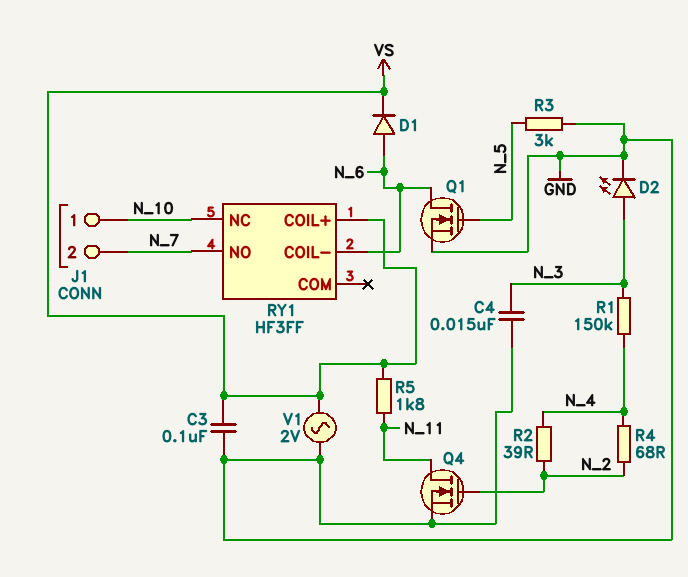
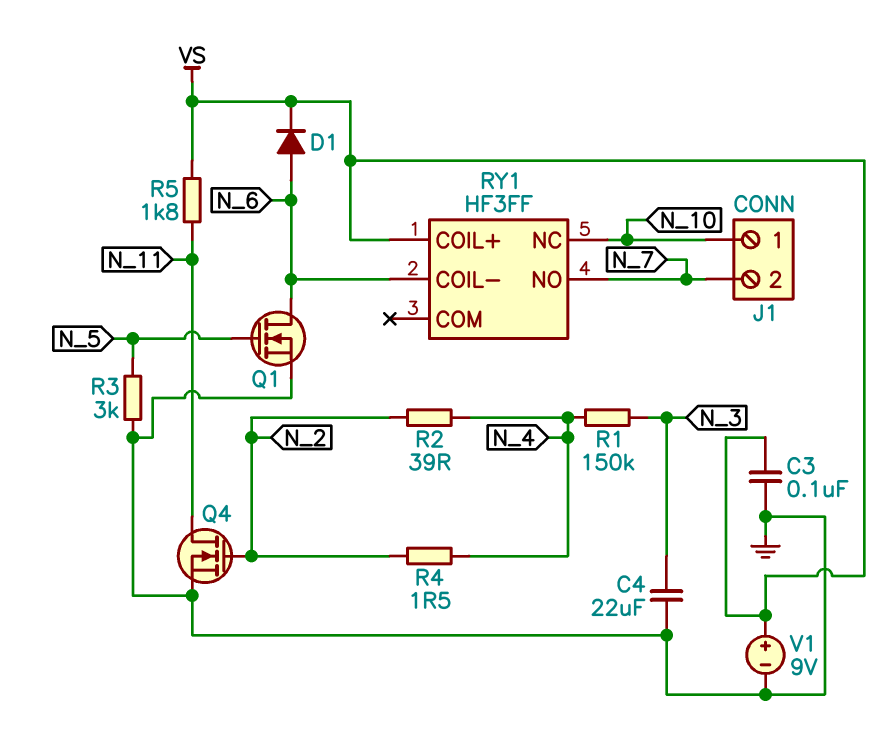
C4: 15nF (GND, N_3) -> 22uF (GND, N_3)
D2: LED (A N_3, K GND) -> none
R4: 68 (N_2, N_4) -> 1.5 (N_2, N_4)
V1: AC 2V (GND, VS) -> 9V (plus VS, minus GND)

